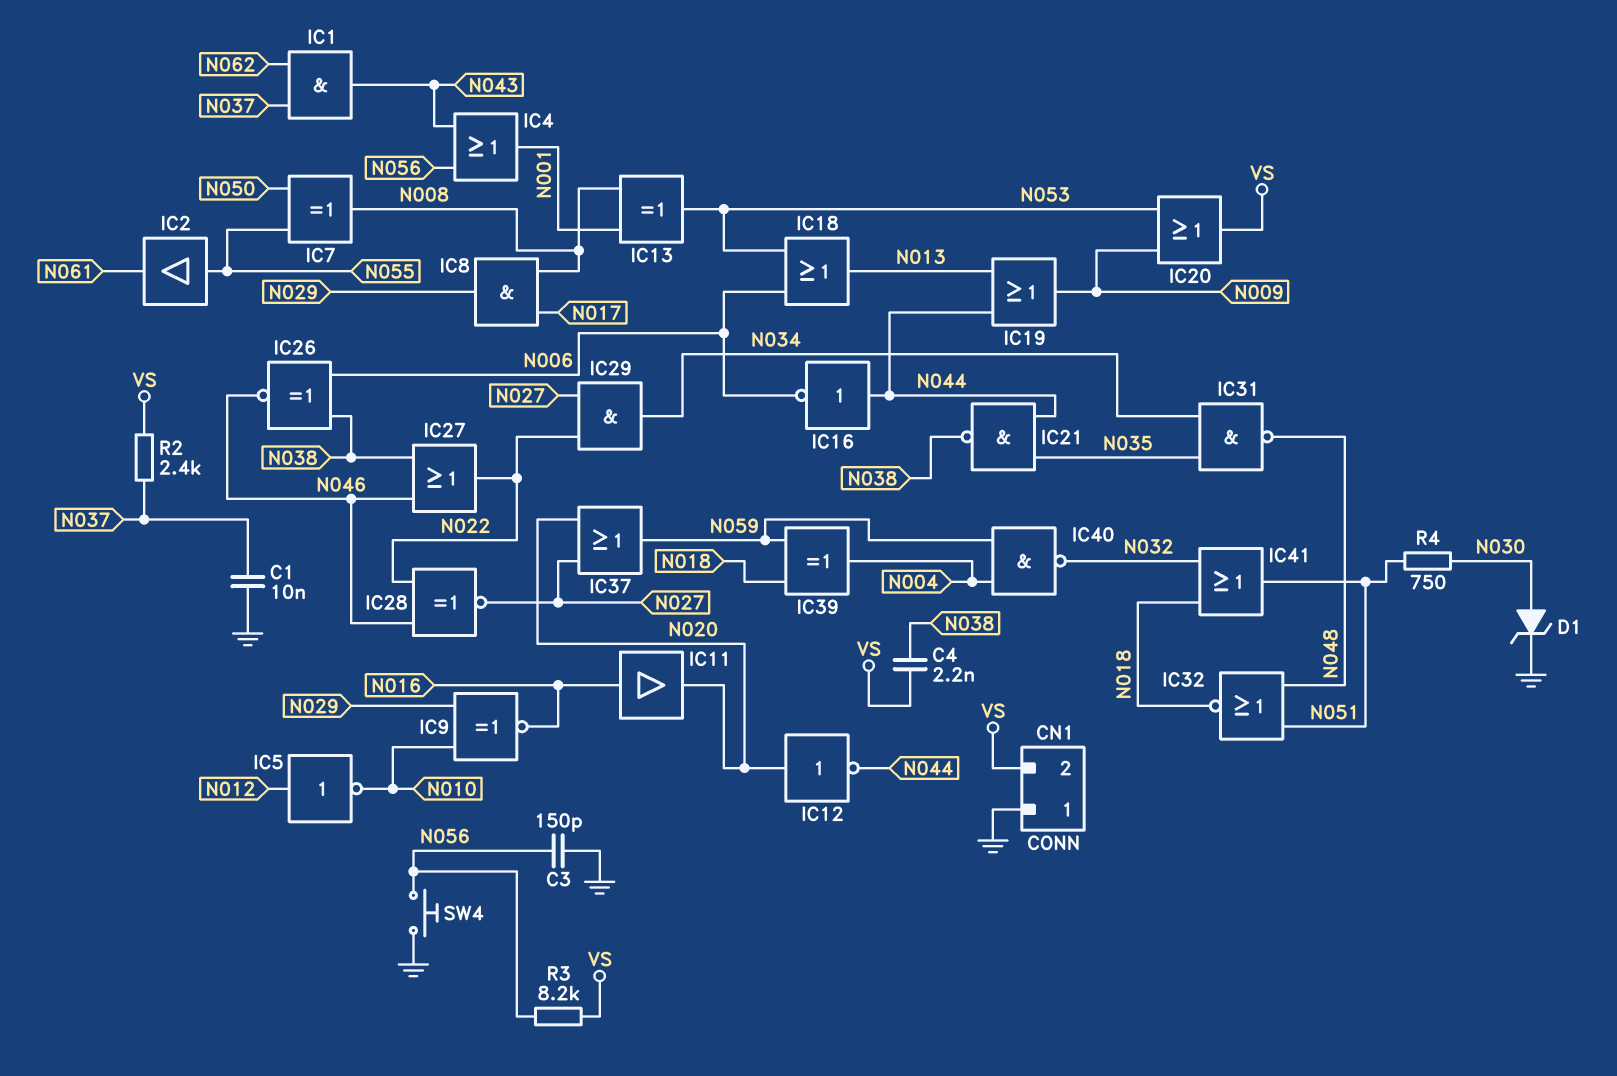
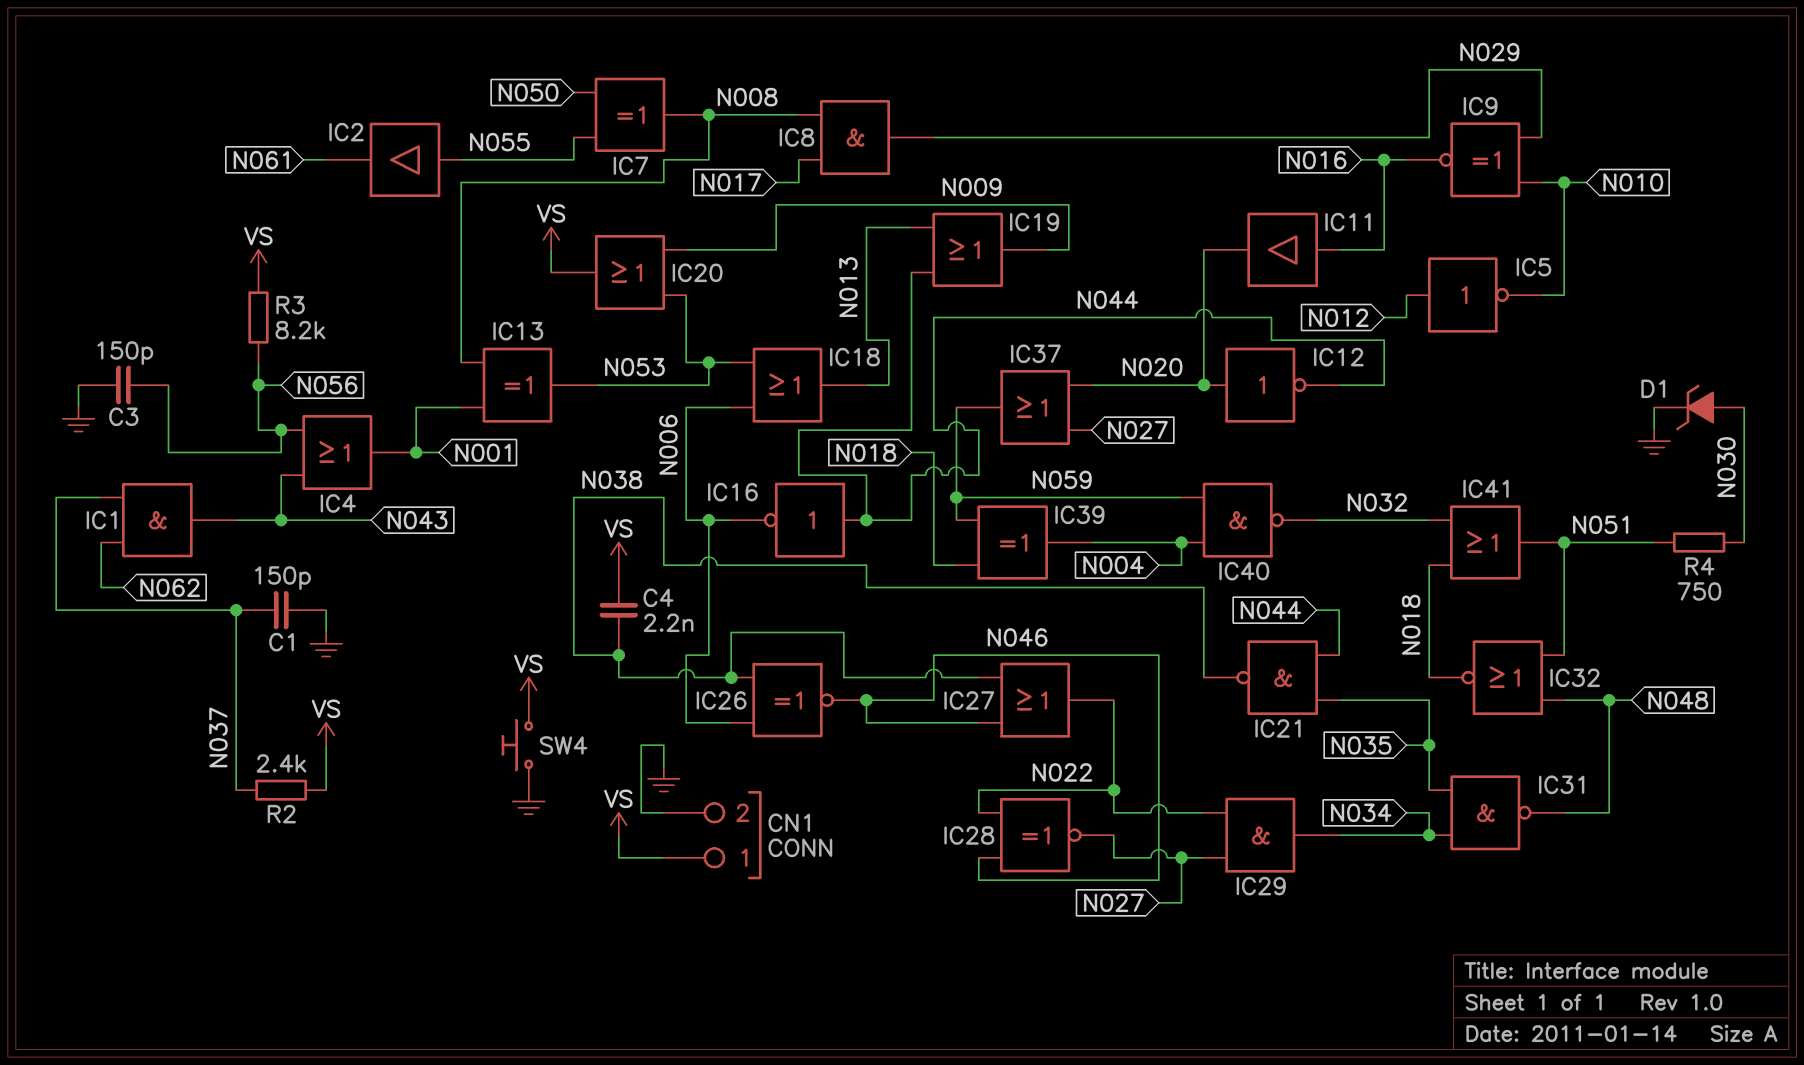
C1: 10nF (GND, N037) -> 150pF (GND, N037)
CN1 pin 1: GND -> VS
CN1 pin 2: VS -> GND
SW4: button (GND, N056) -> button (GND, VS)

